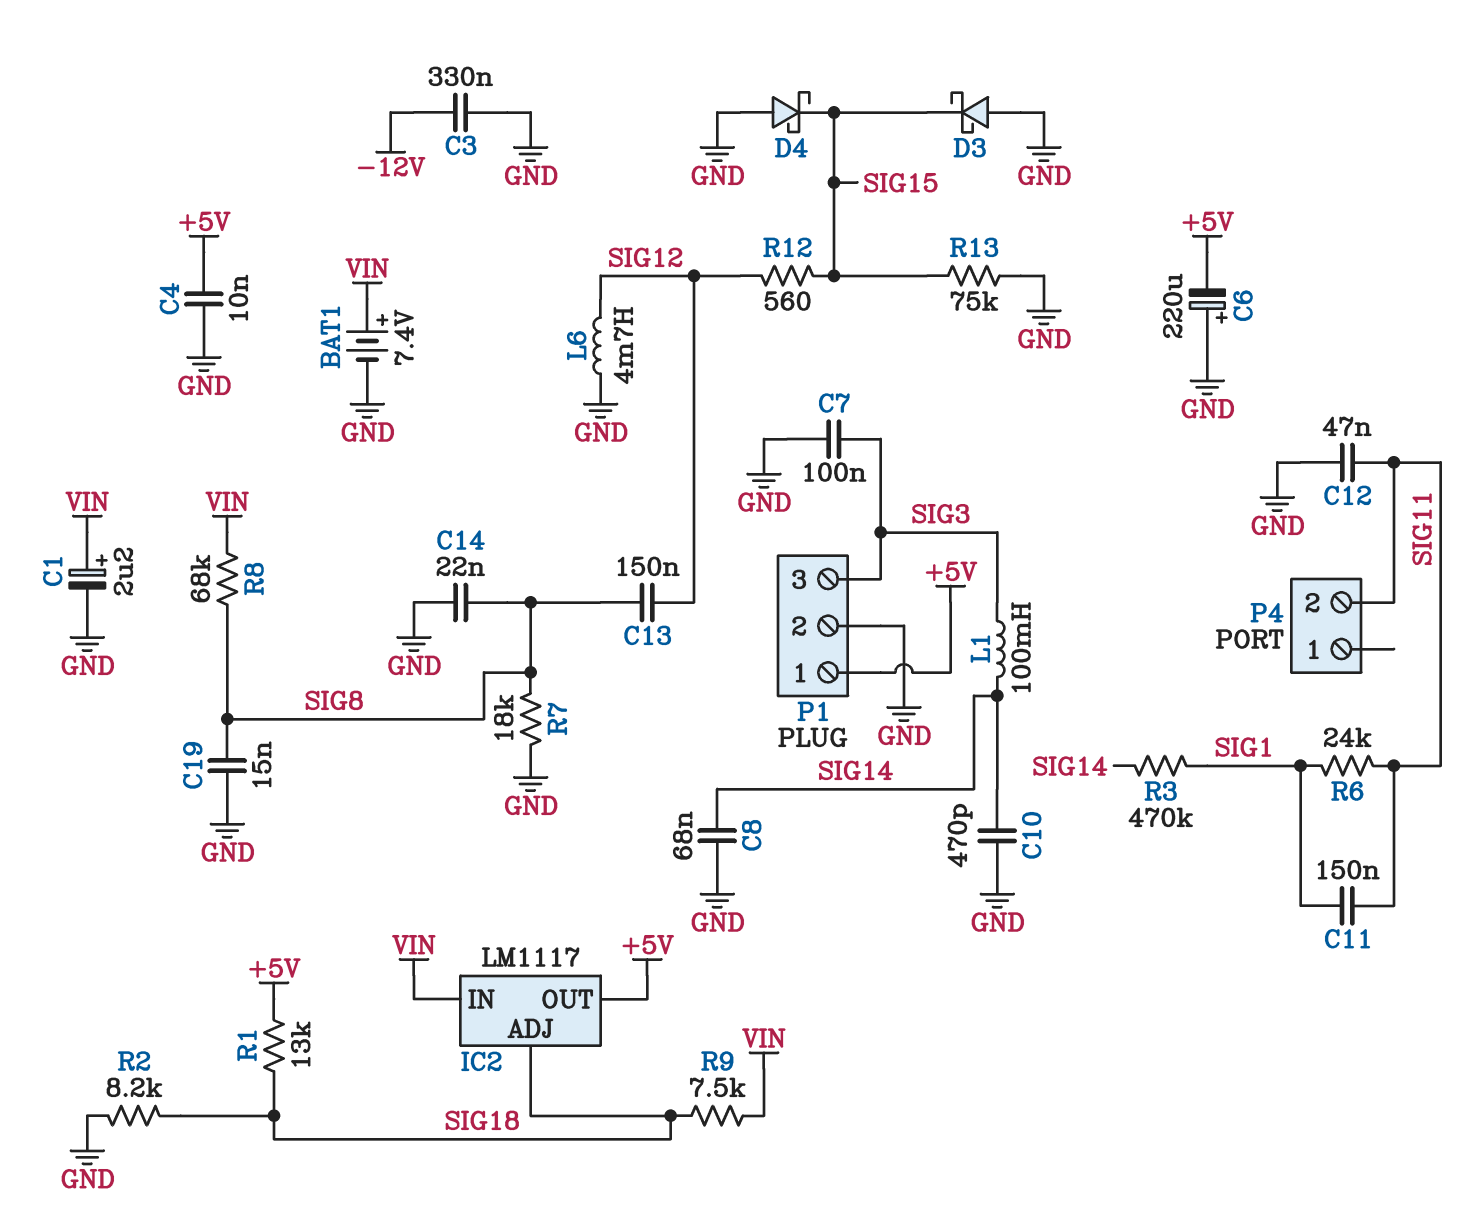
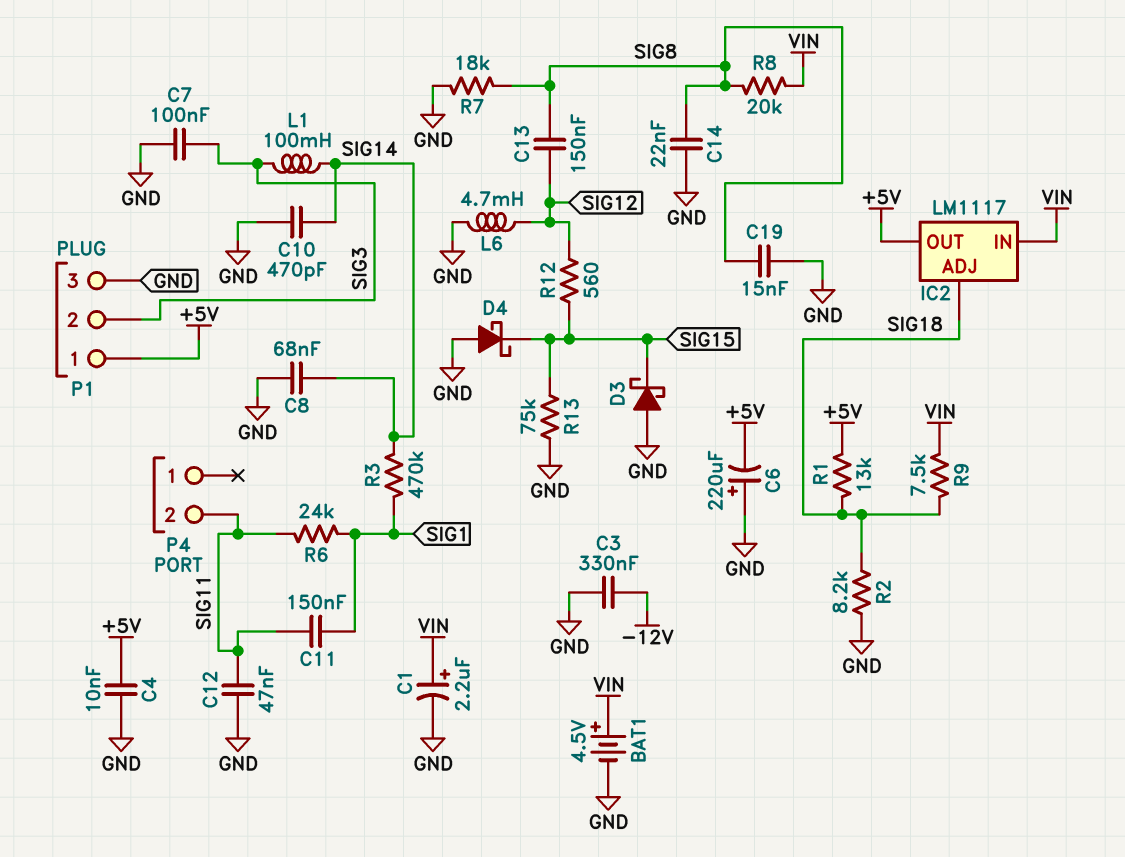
BAT1: 7.4V (plus VIN, minus GND) -> 4.5V (plus VIN, minus GND)
P1 pin 2: GND -> SIG3
P1 pin 3: SIG3 -> GND
R8: 68k (SIG8, VIN) -> 20k (SIG8, VIN)

